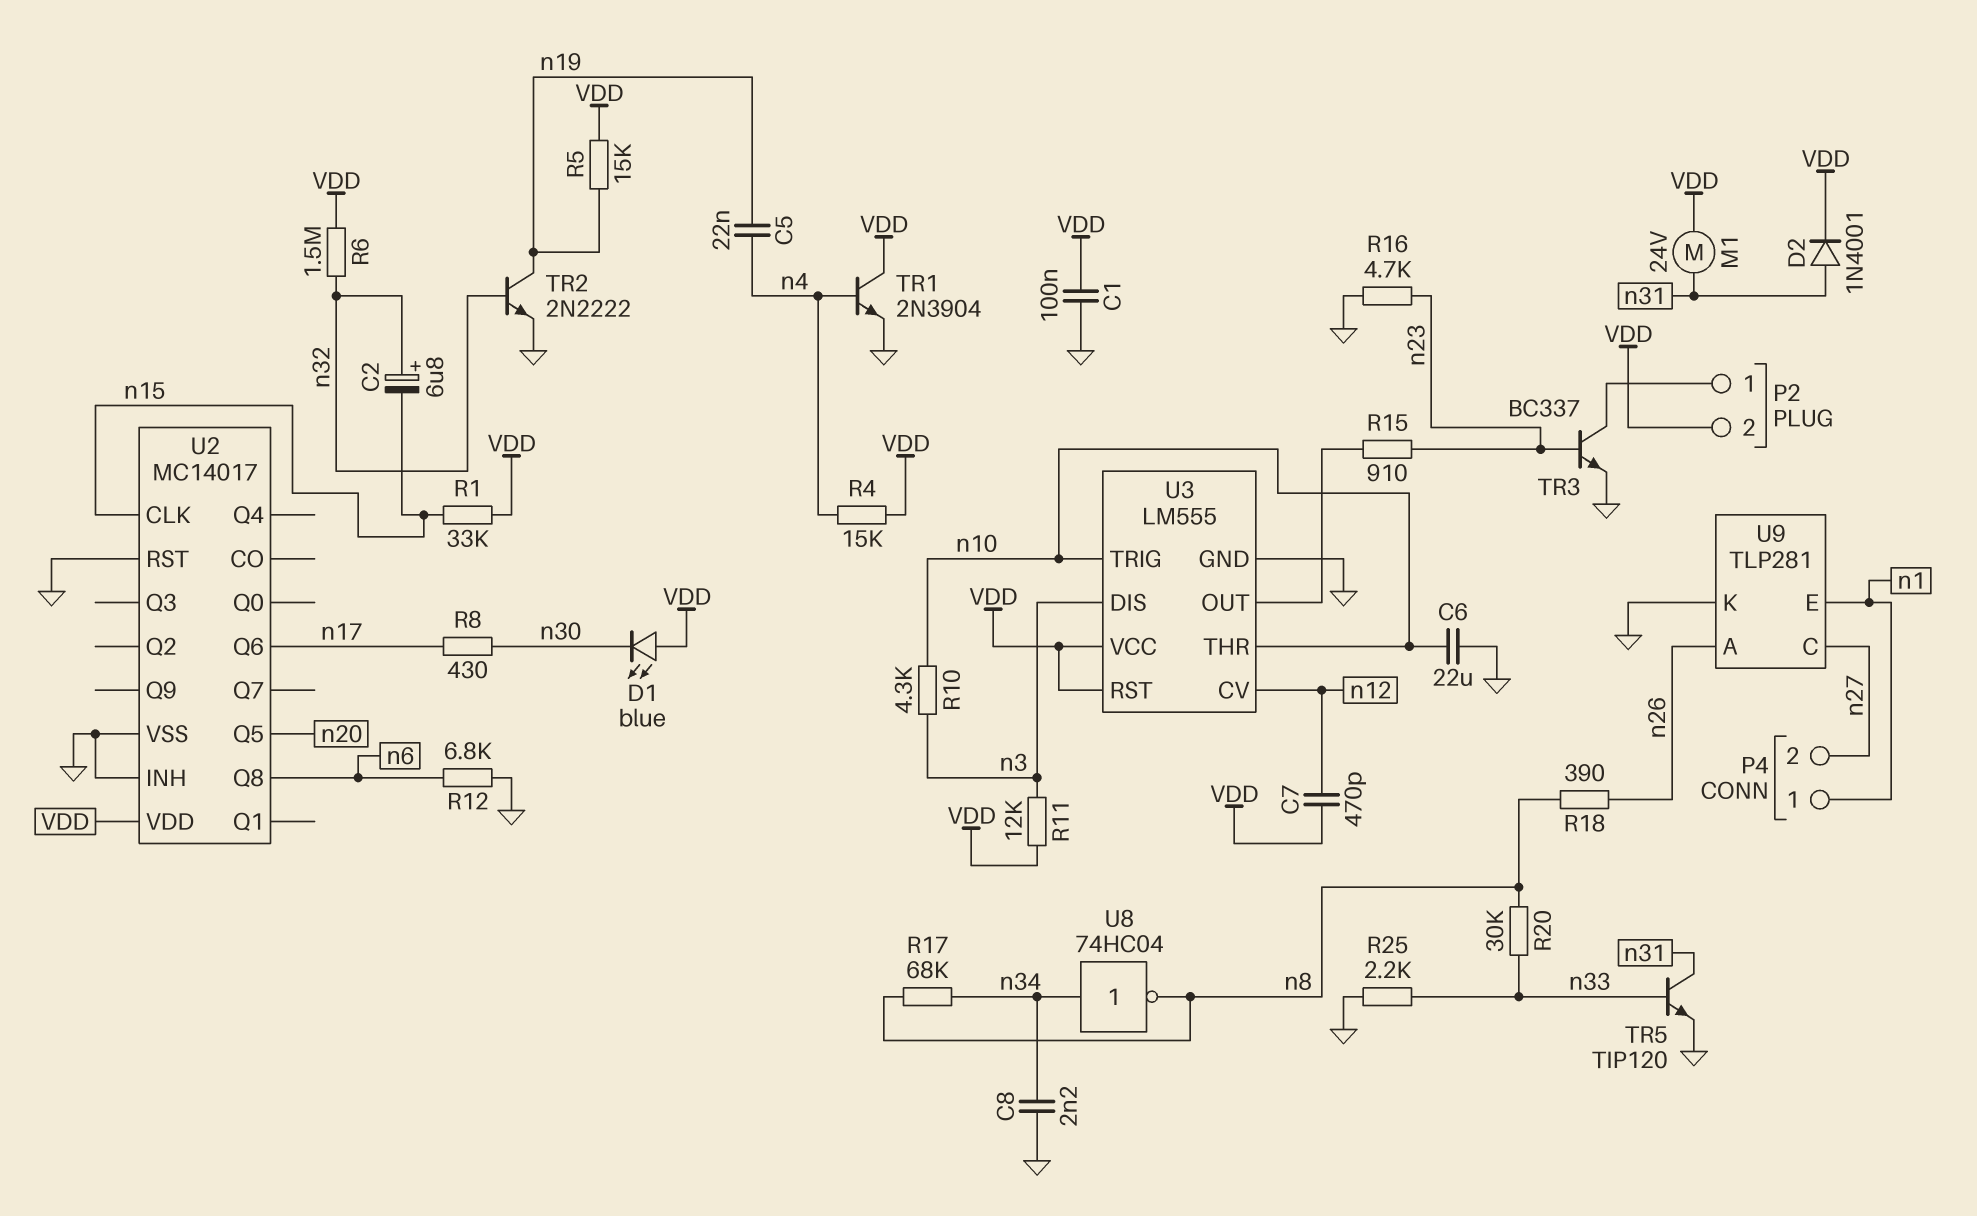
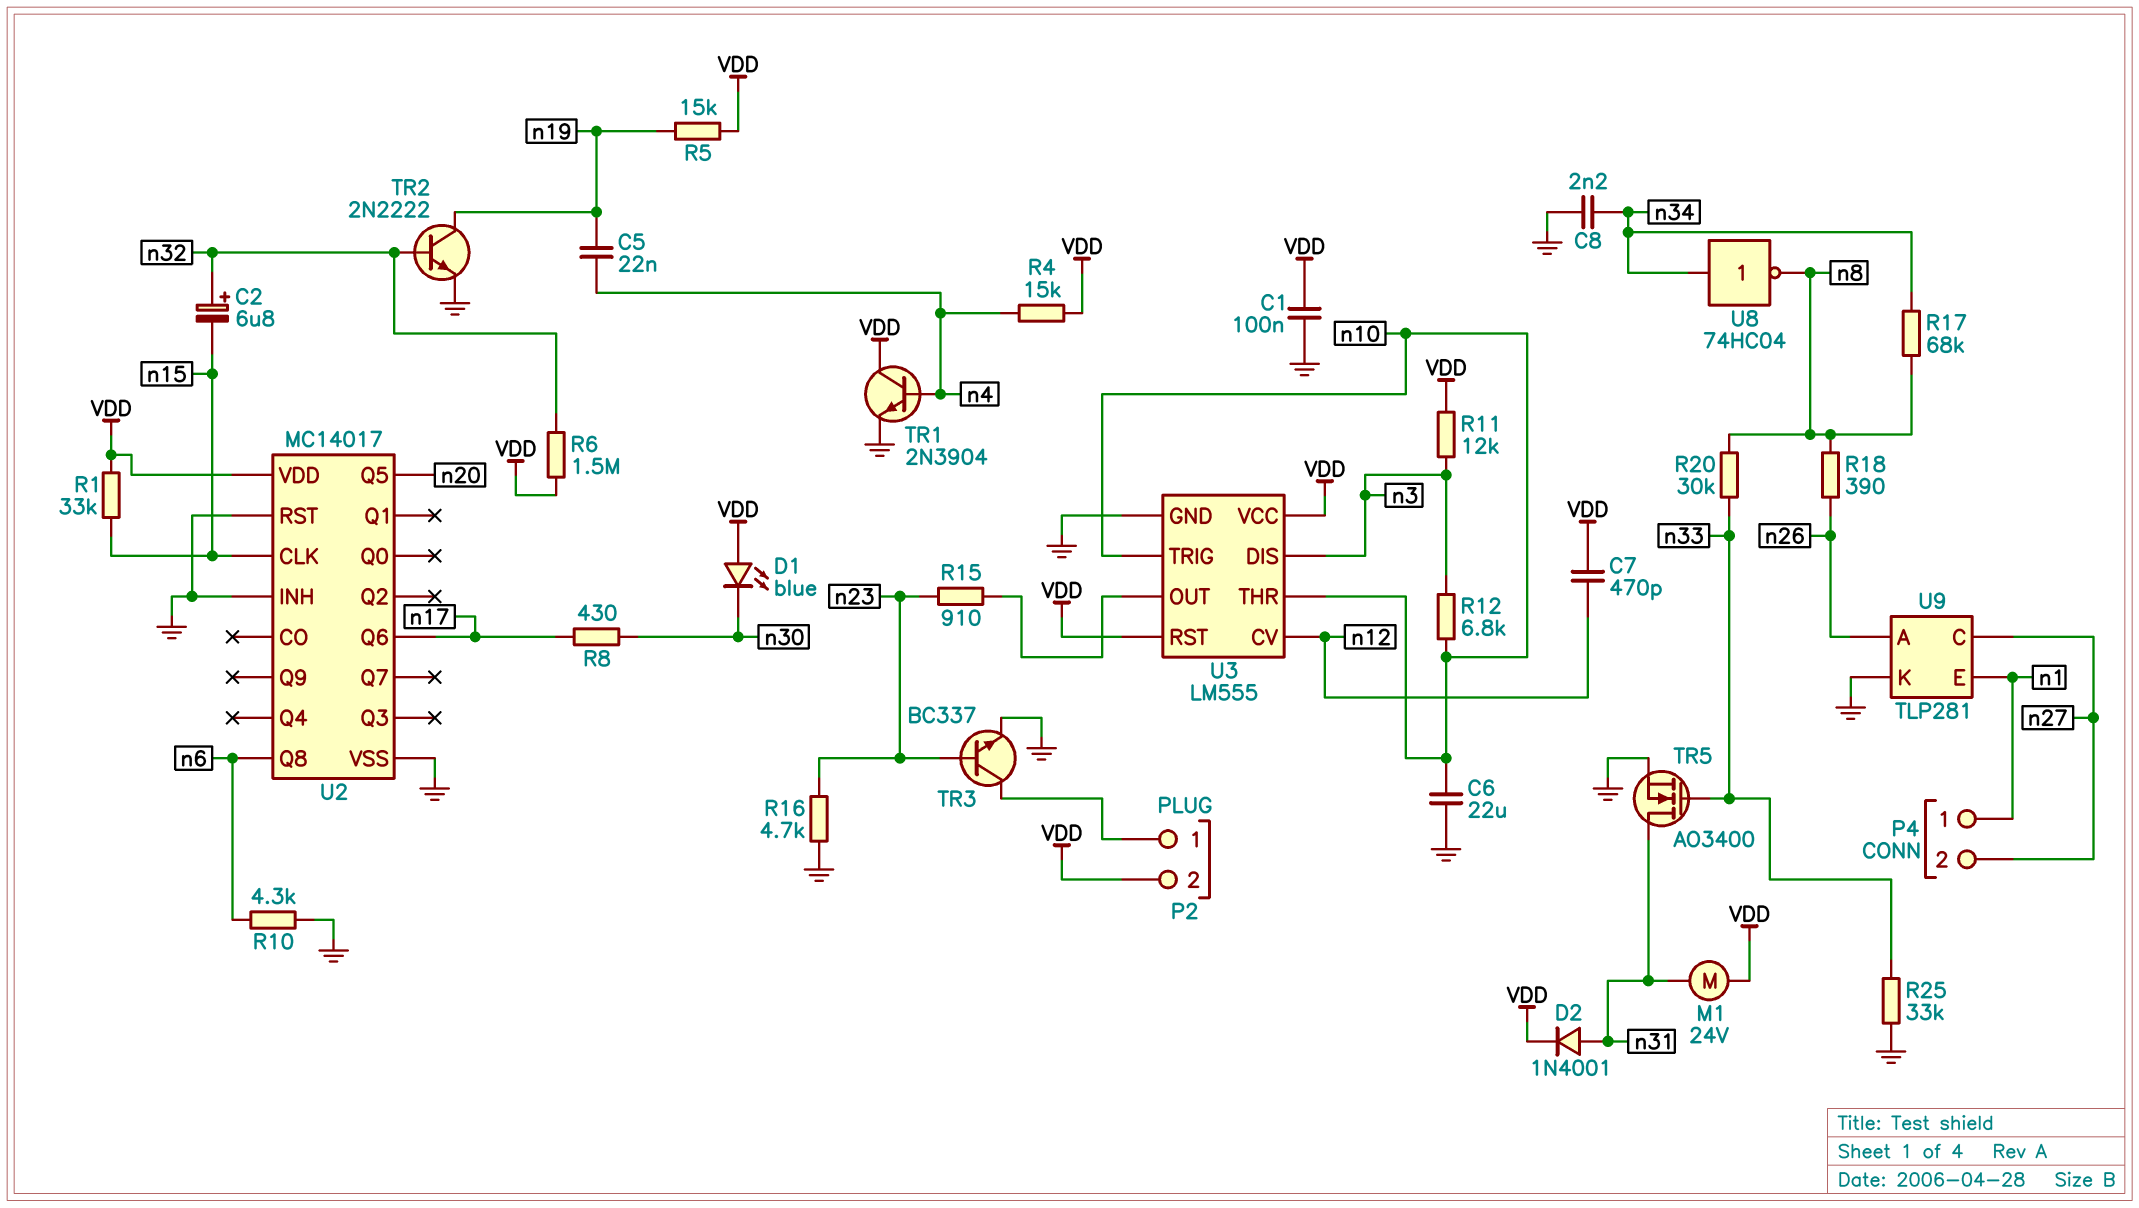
R10: 4.3k (n3, n10) -> 4.3k (GND, n6)
R12: 6.8k (GND, n6) -> 6.8k (n3, n10)
R25: 2.2k (GND, n33) -> 33k (GND, n33)
TR5: NPN TIP120 (B n33, C n31, E GND) -> NMOS AO3400 (G n33, D n31, S GND)

